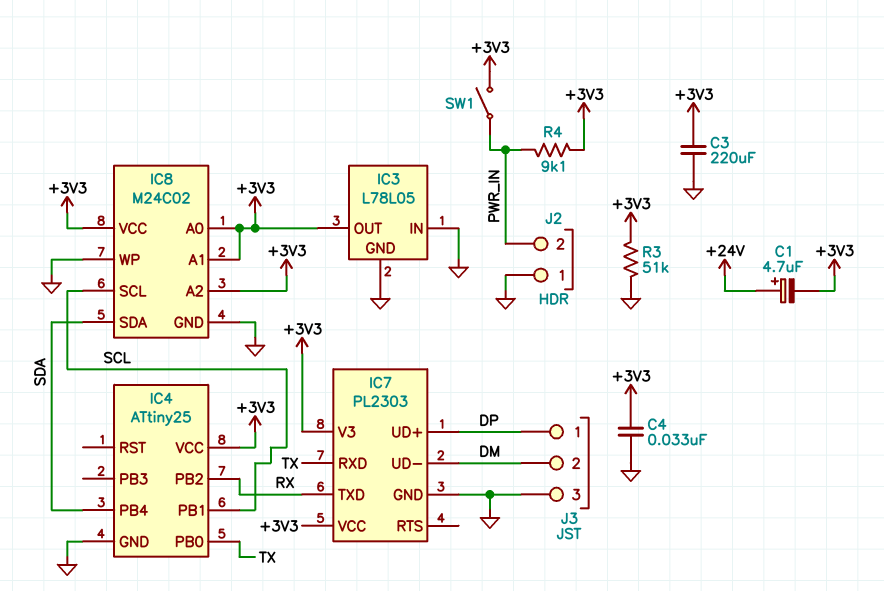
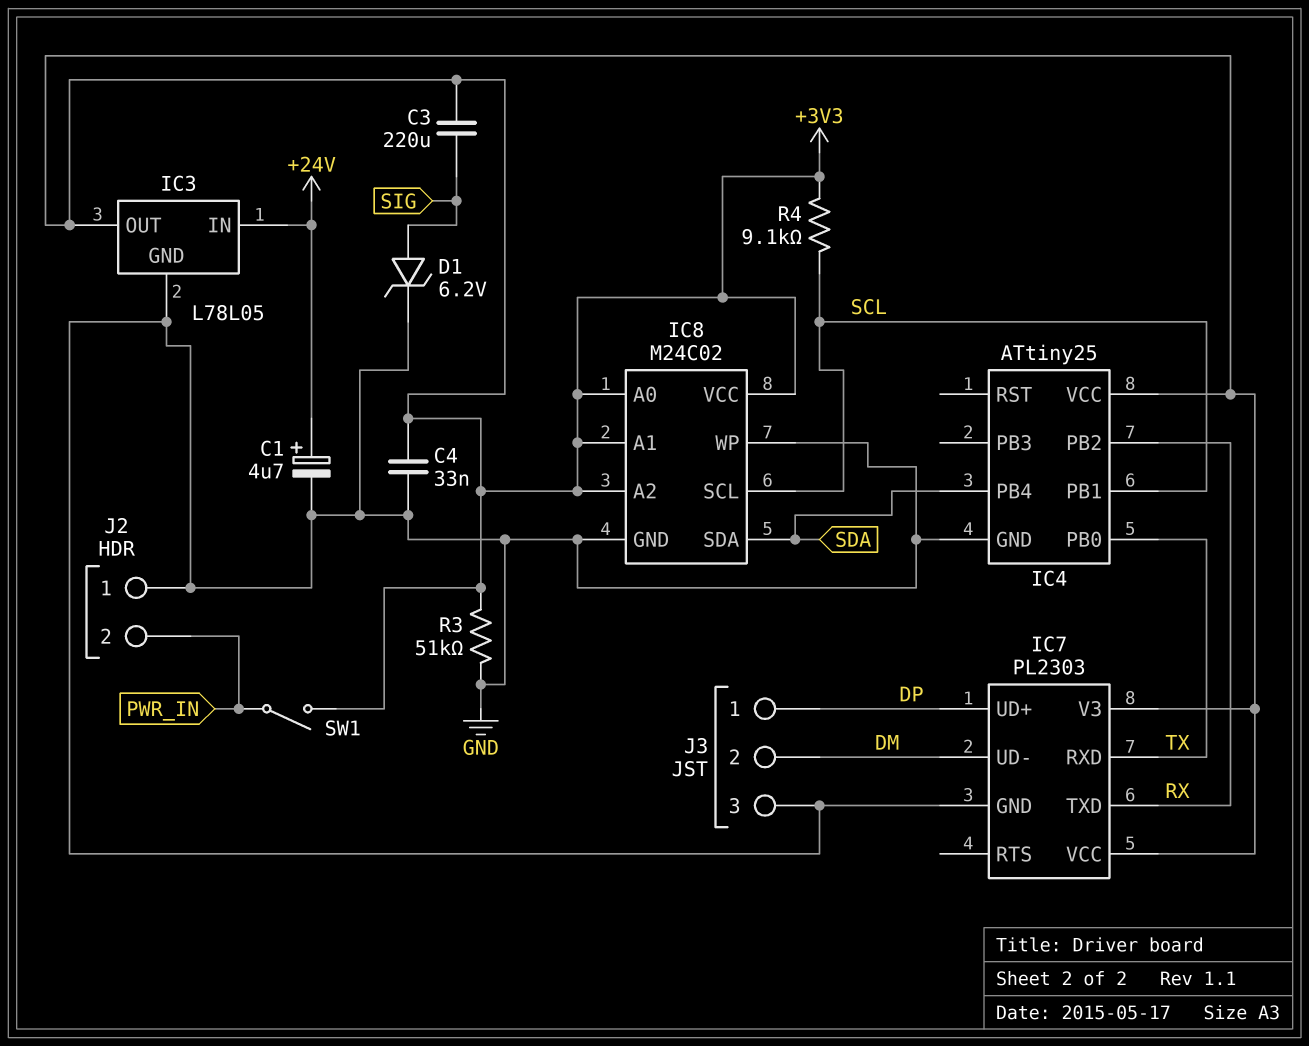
C1: 4.7uF (plus +24V, minus +3V3) -> 4.7uF (plus +24V, minus GND)
C3: 220uF (+3V3, GND) -> 220uF (+3V3, SIG)
D1: none -> zener 6.2V (A SIG, K GND)
IC3 pin IN: GND -> +24V
R4: 9.1k (+3V3, PWR_IN) -> 9.1k (+3V3, SCL)

